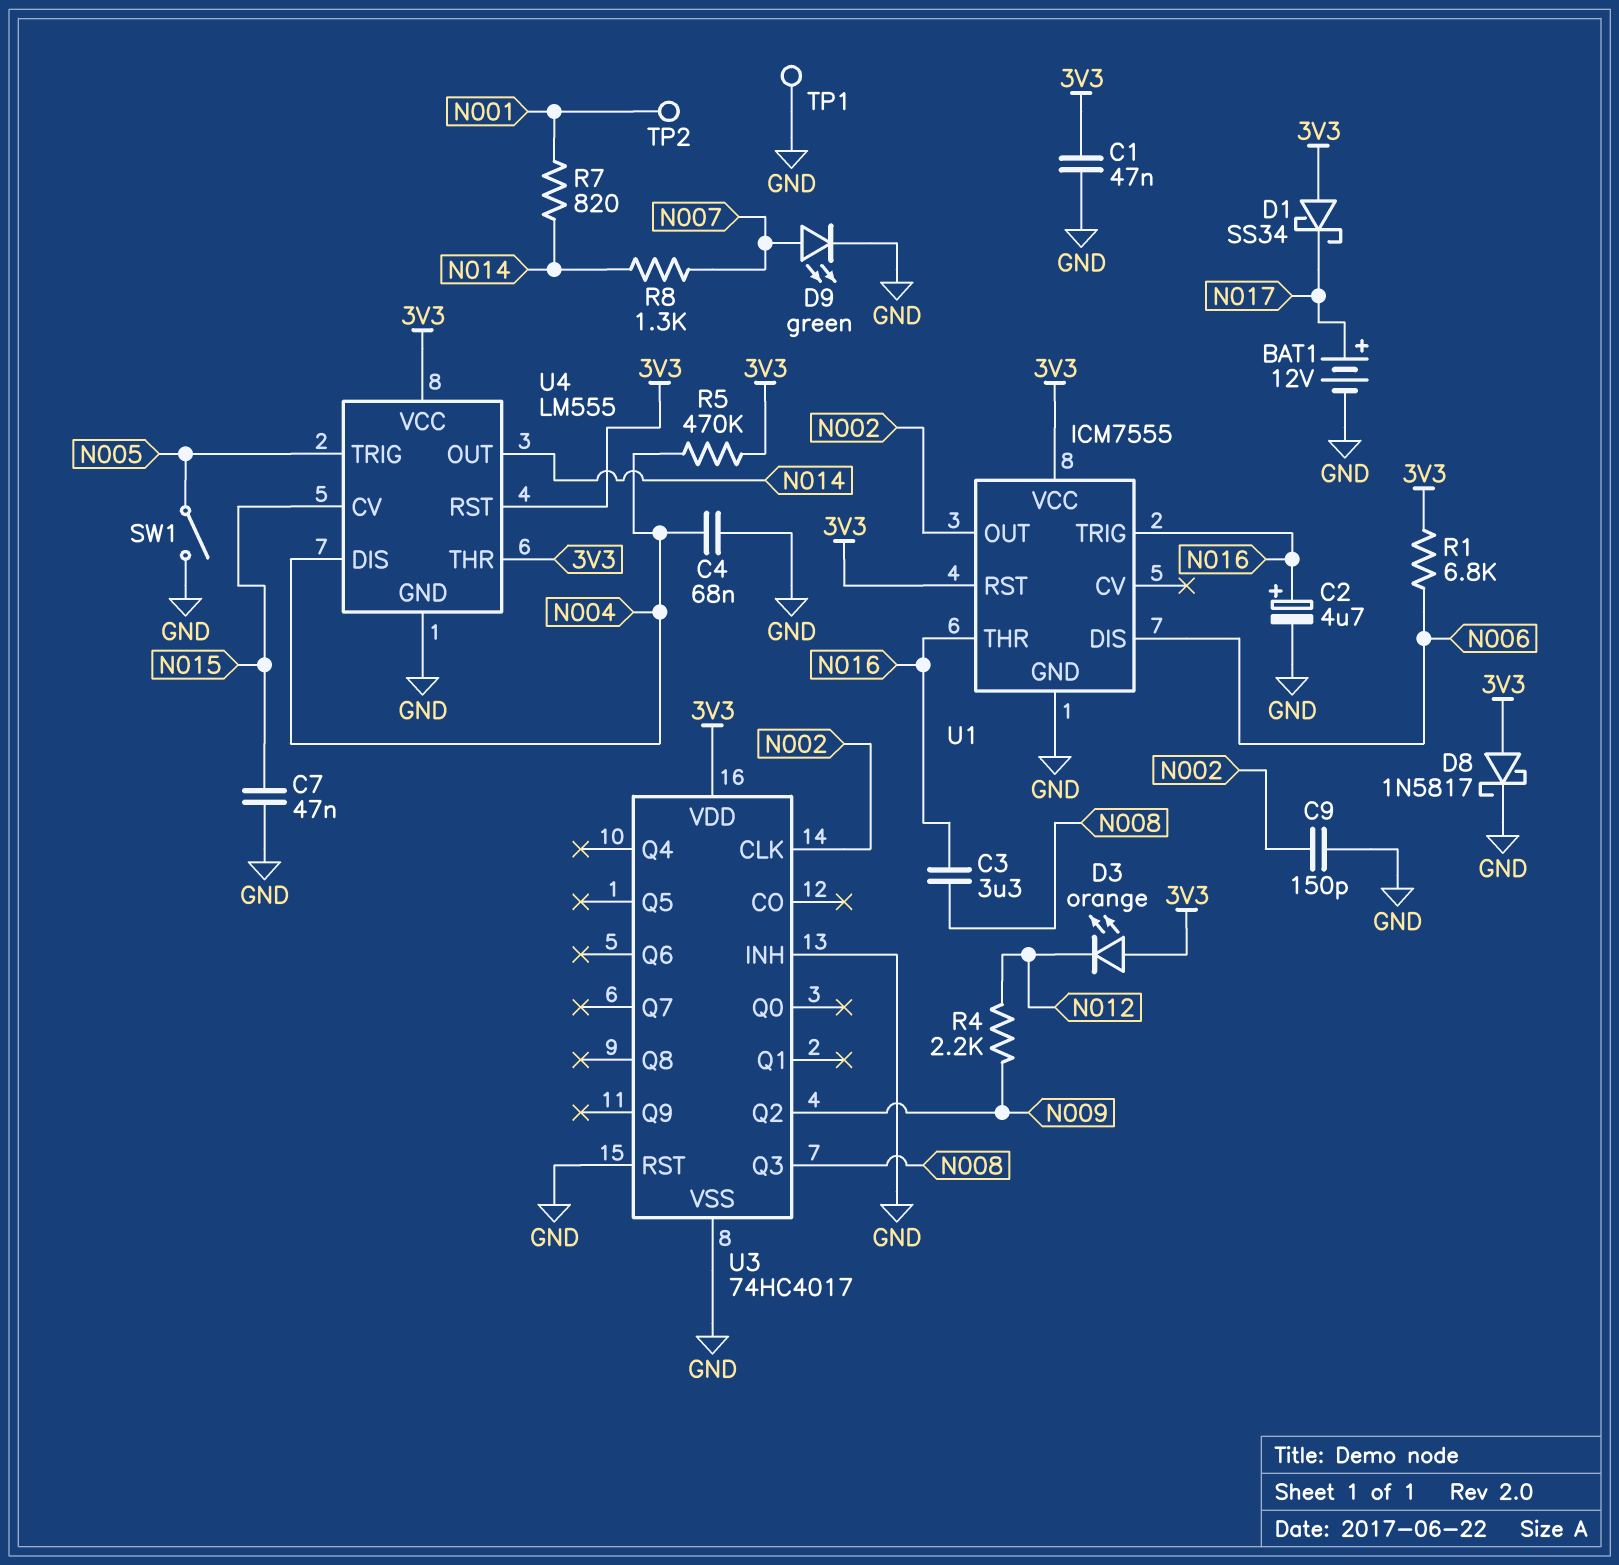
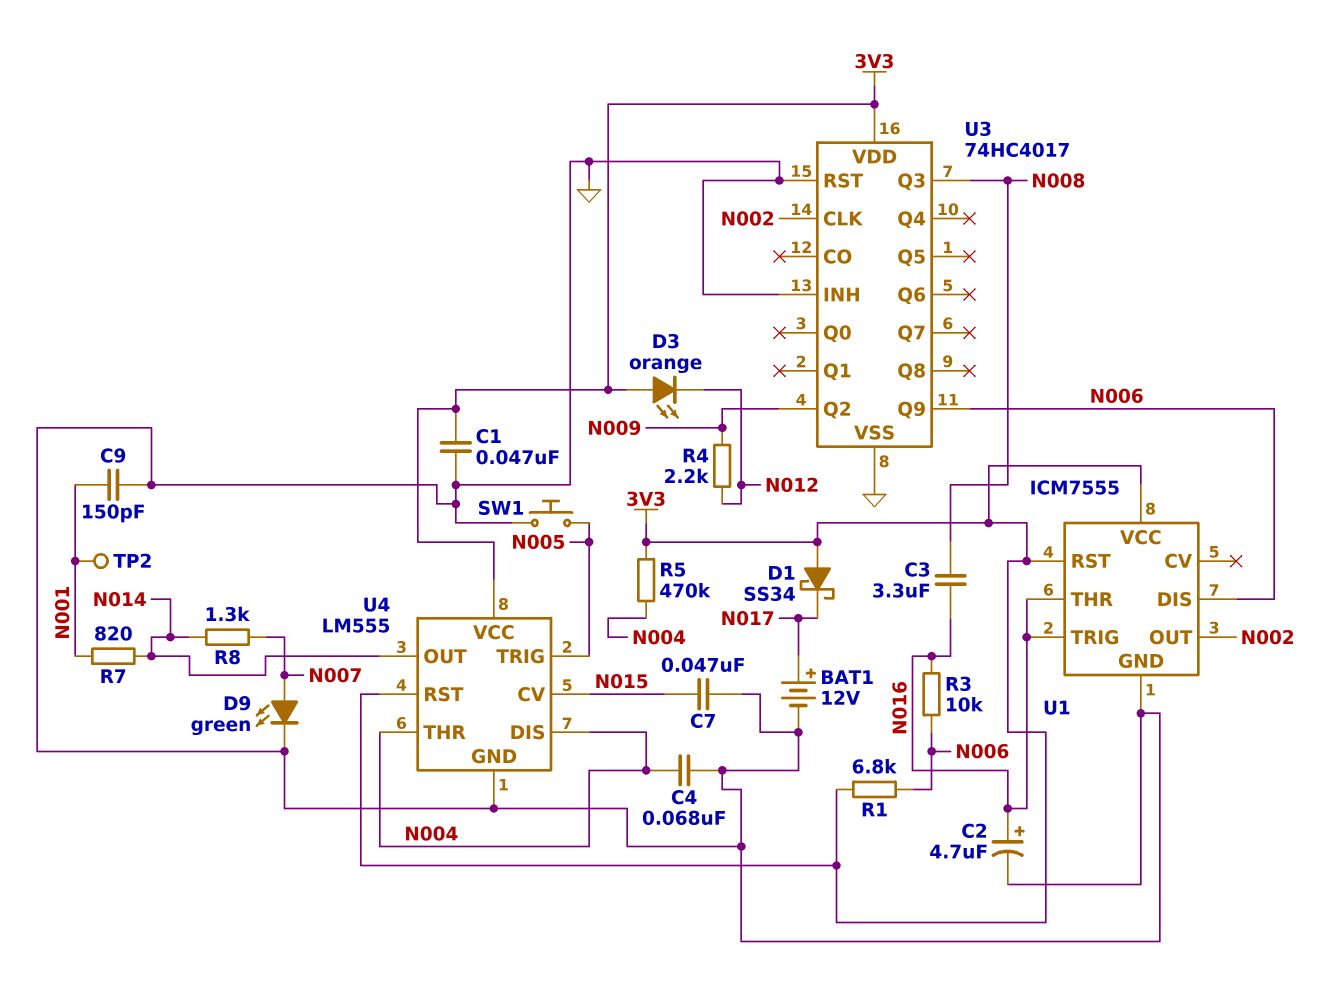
C9: 150pF (GND, N002) -> 150pF (GND, N001)
D8: schottky 1N5817 (A 3V3, K GND) -> none
R3: none -> 10k (N006, N016)
SW1: switch (GND, N005) -> button (GND, N005)
TP1: test point (GND) -> none
U3 pin Q9: none -> N006
U4 pin THR: 3V3 -> N004

